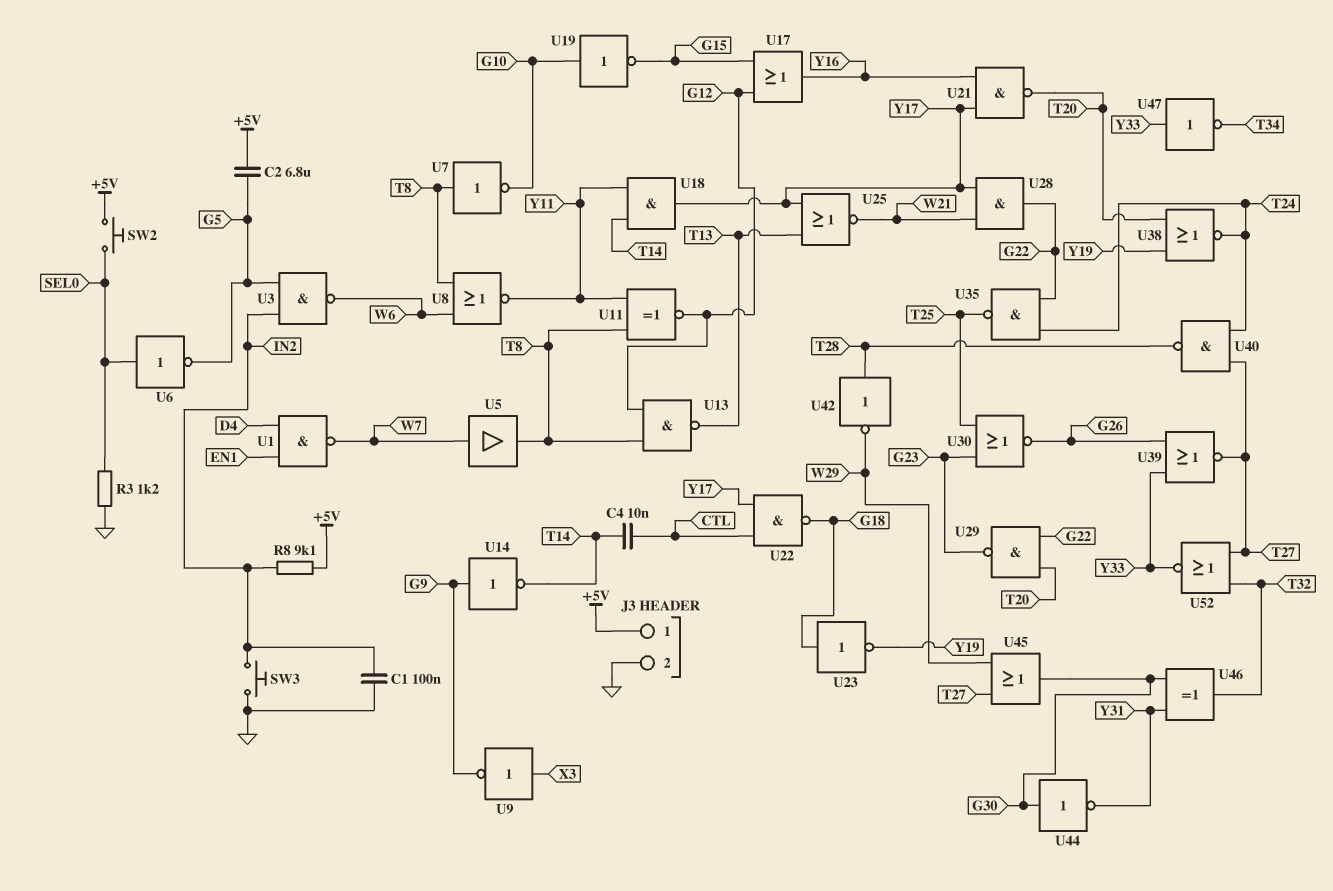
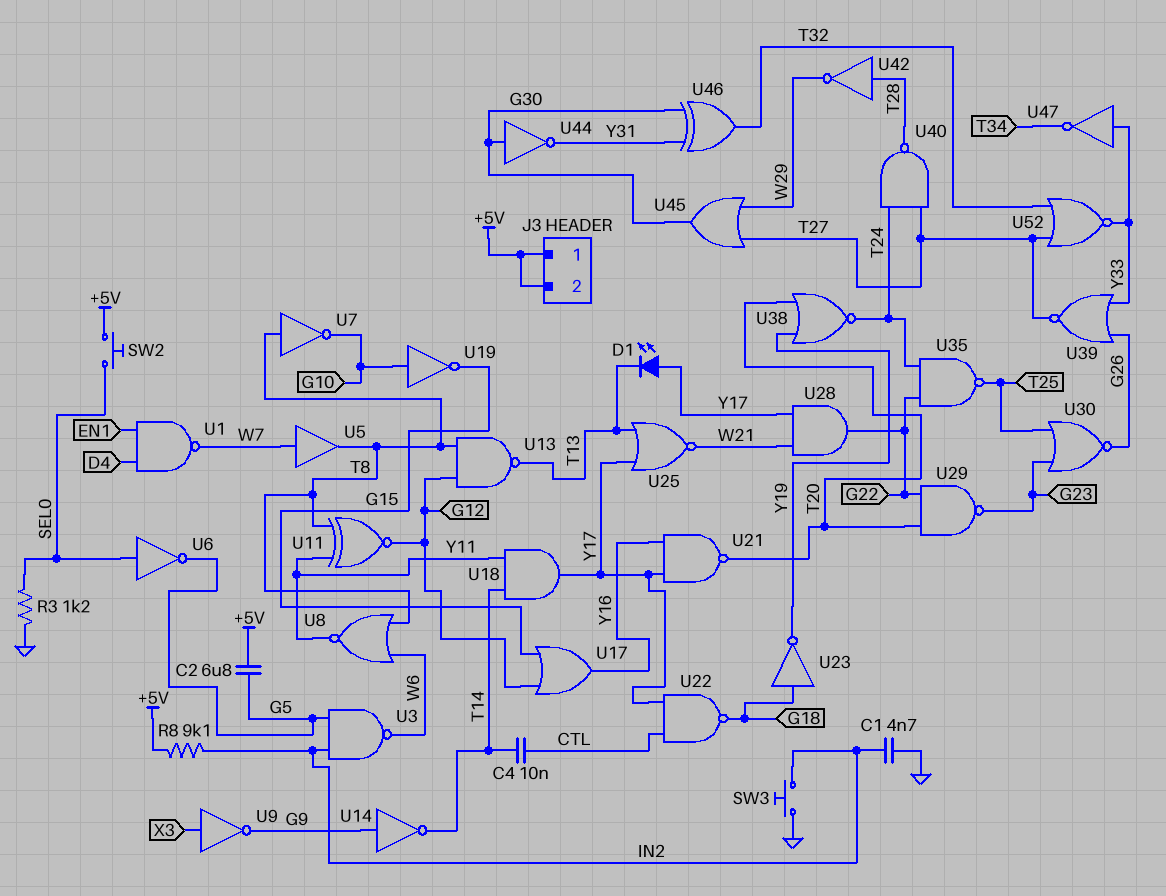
C1: 100nF (GND, IN2) -> 4.7nF (GND, IN2)
D1: none -> LED (A Y17, K T13)
J3 pin 2: GND -> +5V

